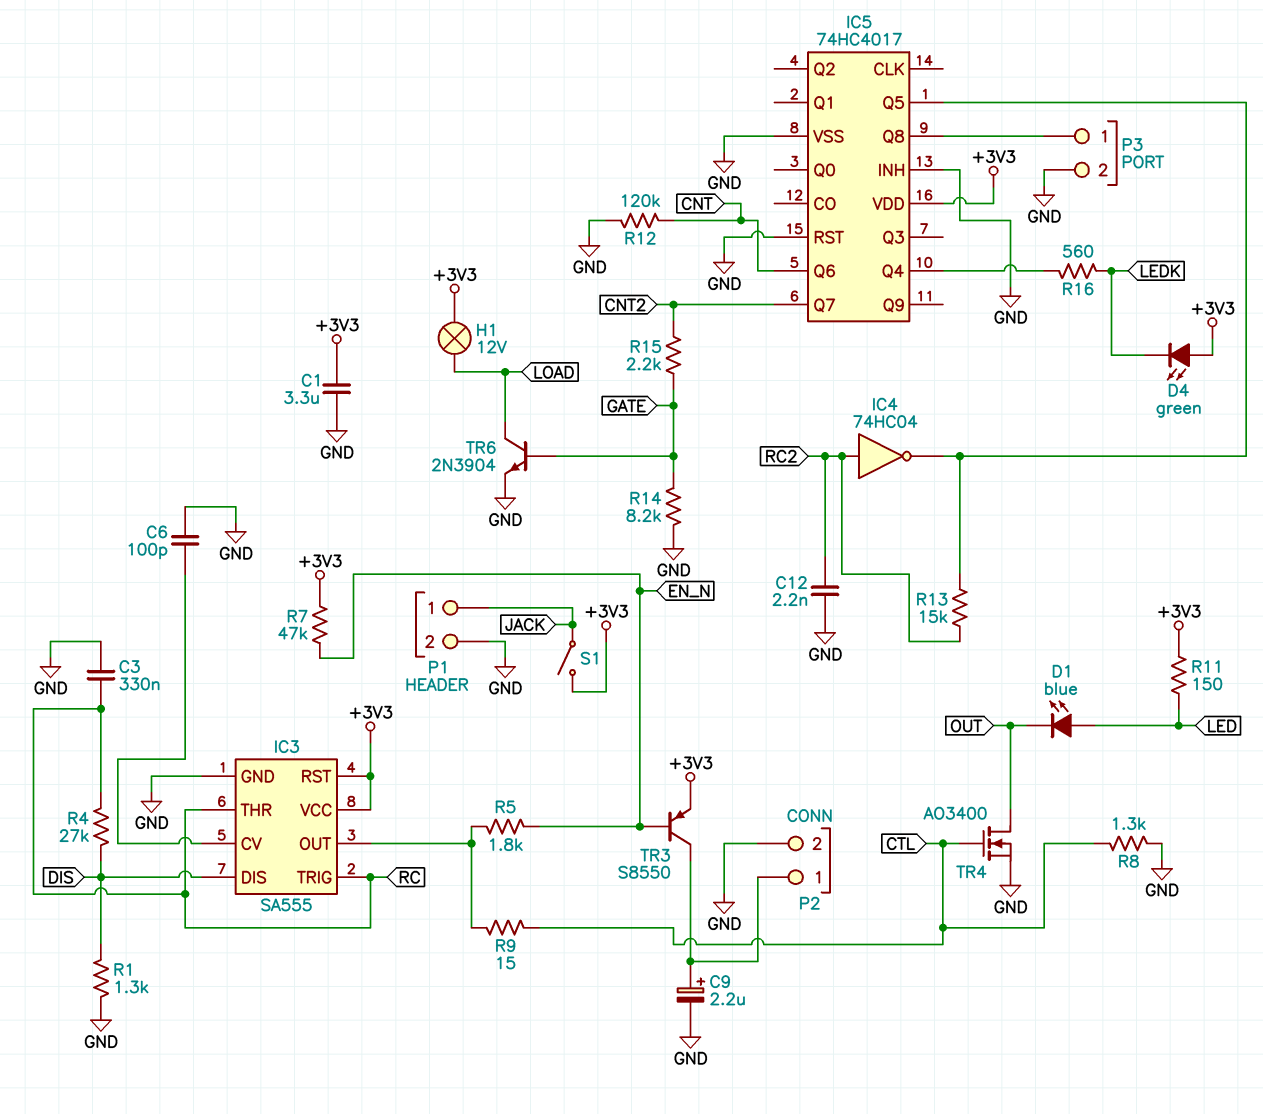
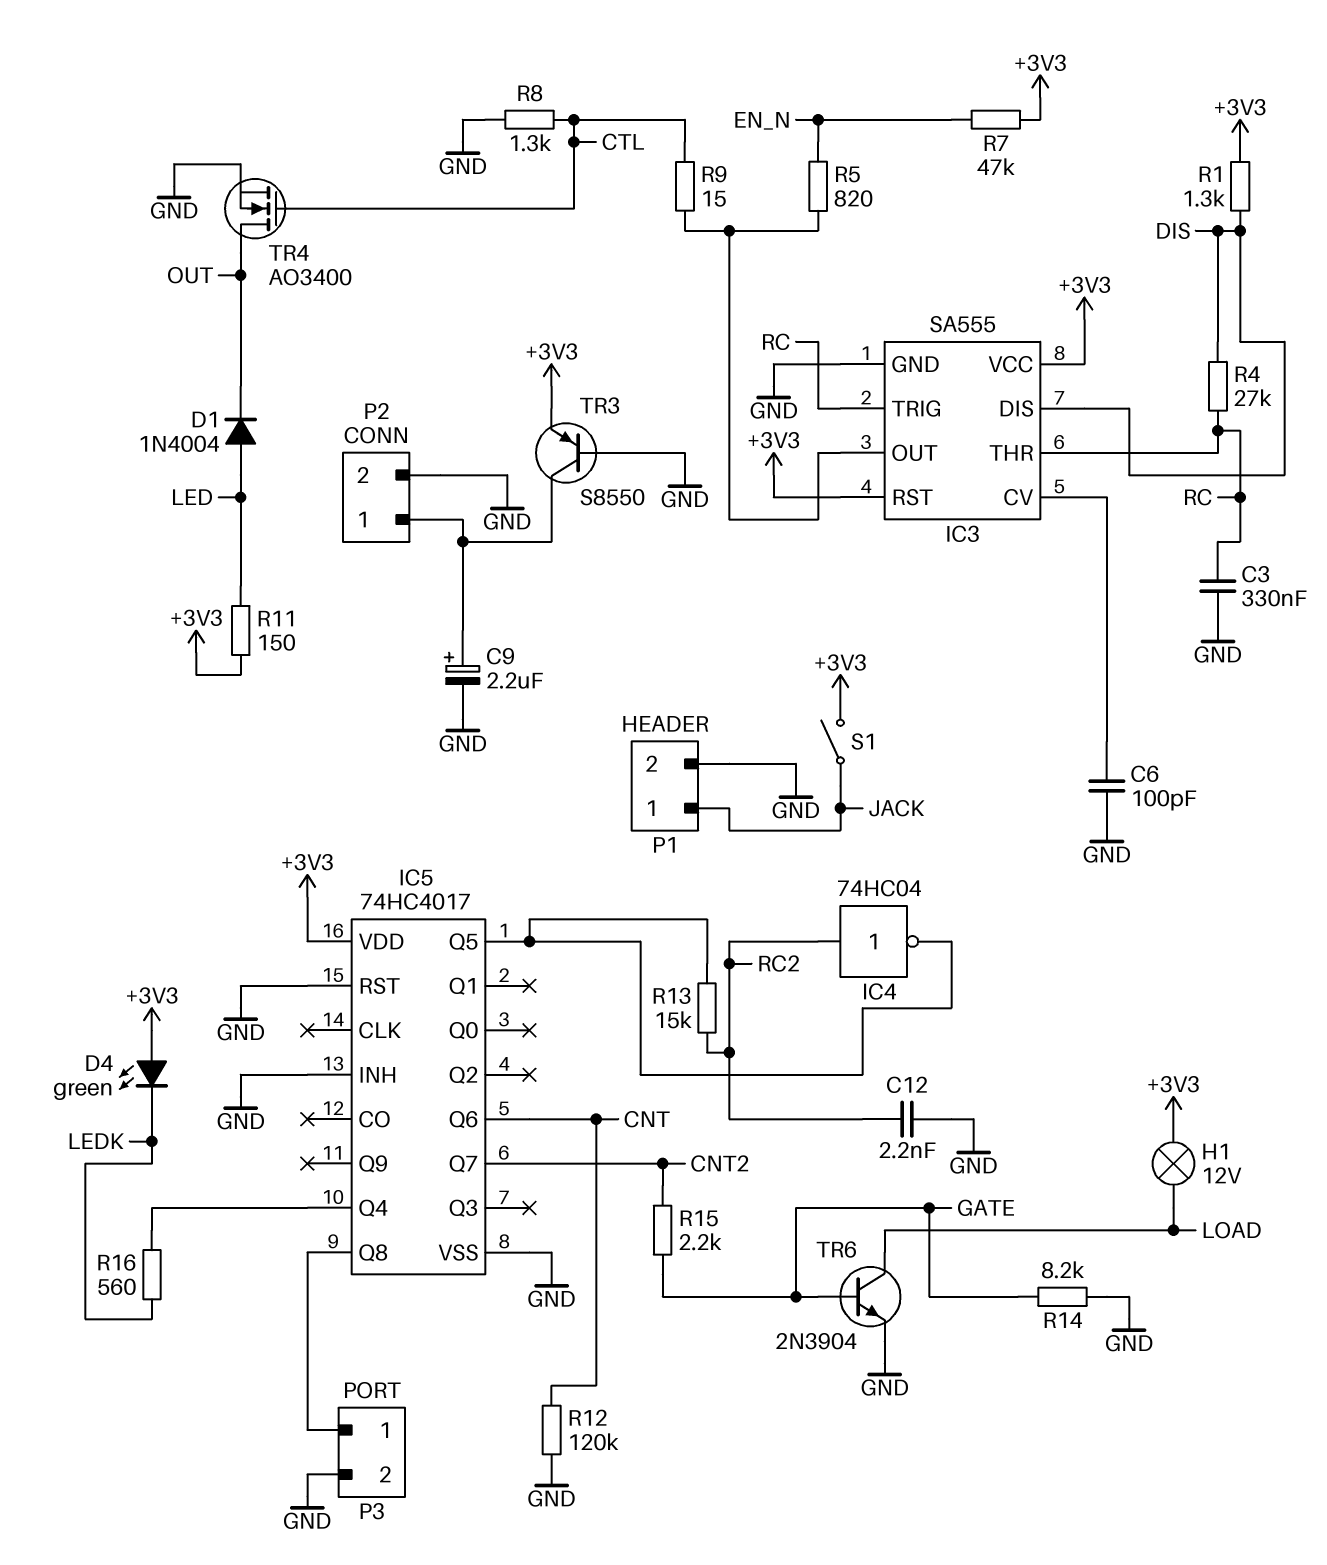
C1: 3.3uF (+3V3, GND) -> none
D1: LED blue (A LED, K OUT) -> diode 1N4004 (A LED, K OUT)
R1: 1.3k (DIS, GND) -> 1.3k (+3V3, DIS)
R5: 1.8k (EN_N, IC3/OUT) -> 820 (EN_N, IC3/OUT)
TR3: PNP S8550 (B EN_N, C P2/1, E +3V3) -> PNP S8550 (B GND, C P2/1, E +3V3)

